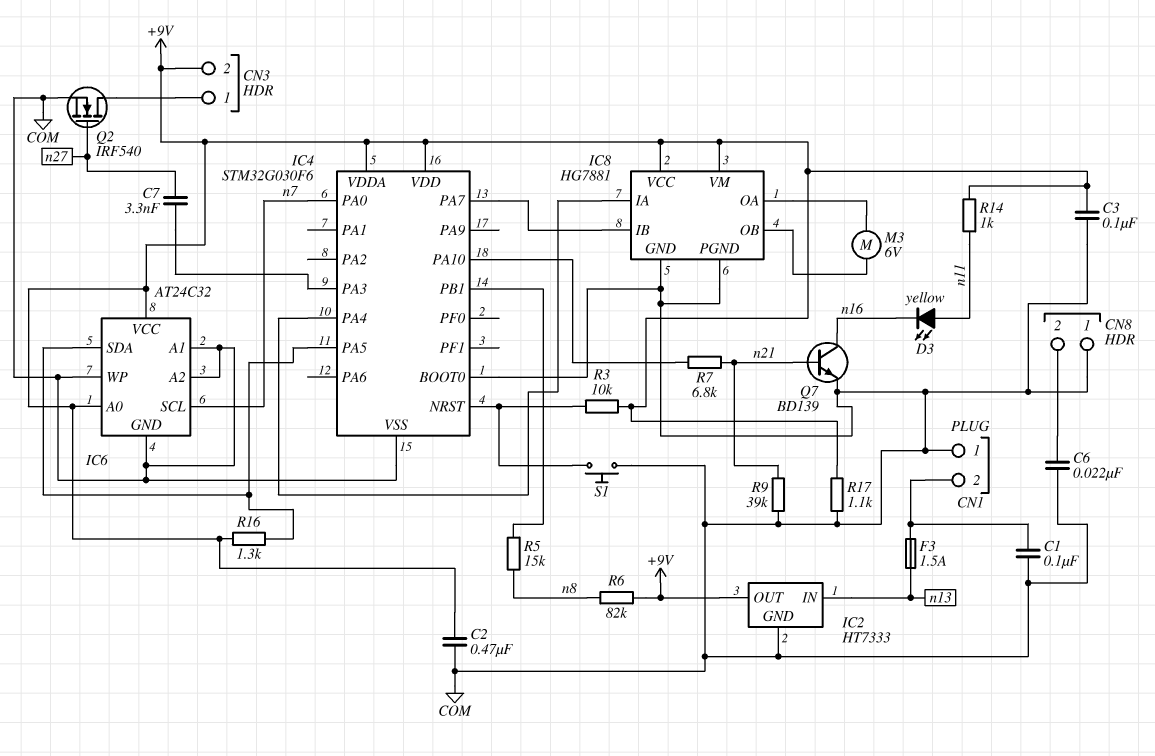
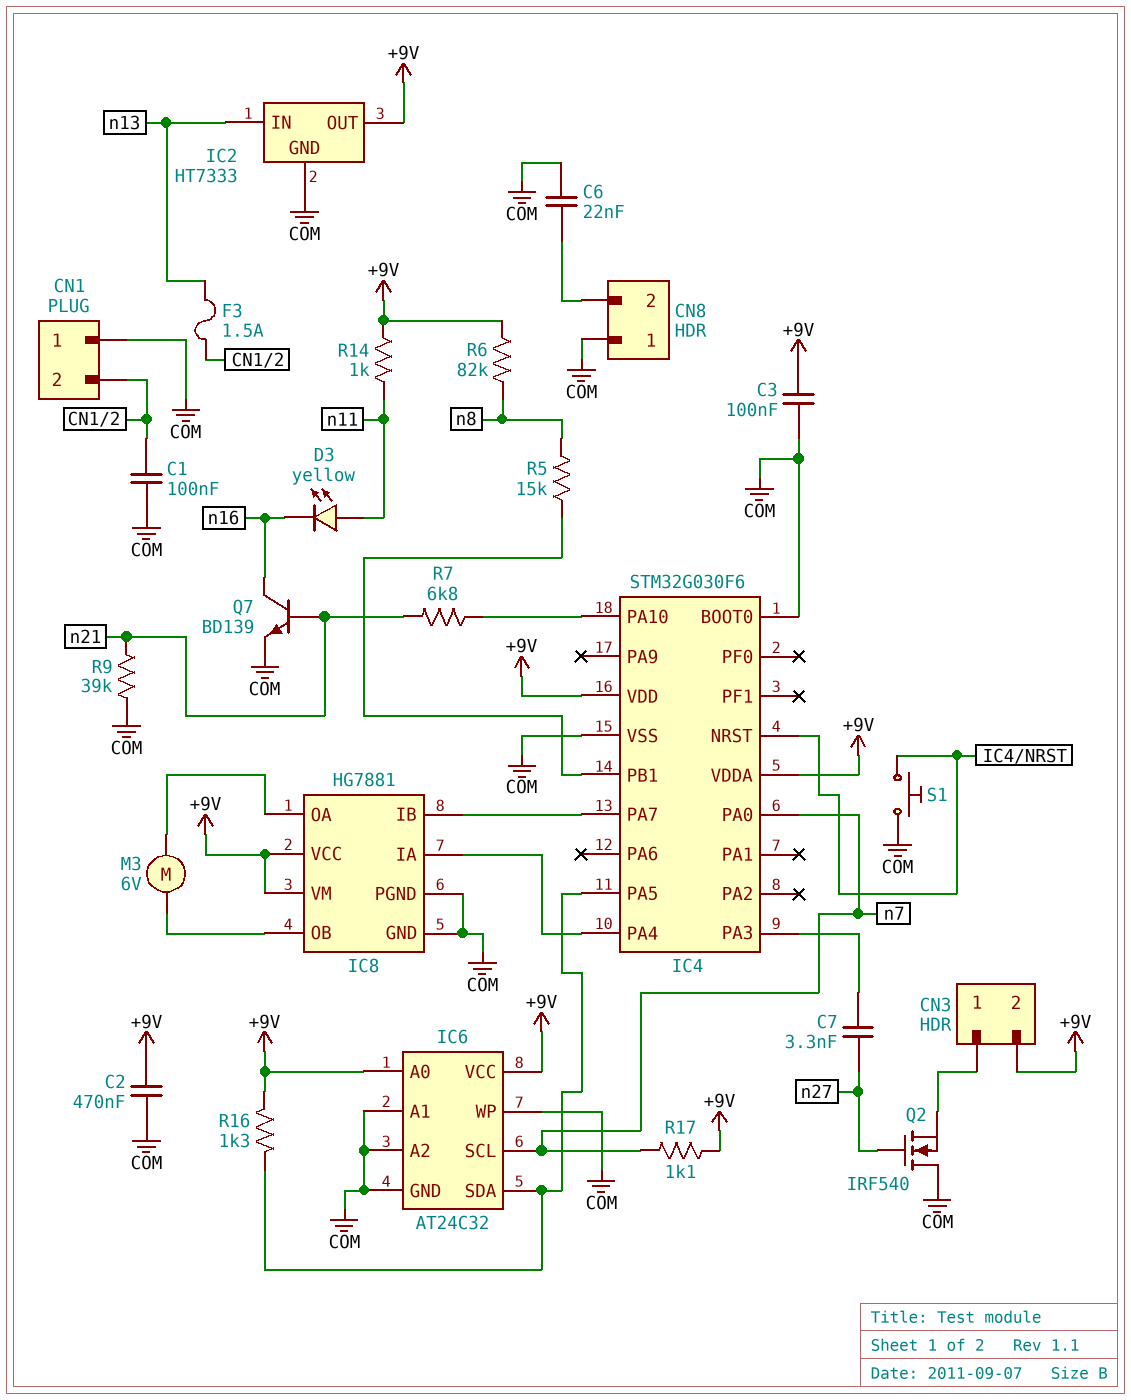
Q2: NMOS IRF540 (G n27, D CN3/1, S COM) -> NMOS IRF540 (G n27, D COM, S CN3/1)
R3: 10k (+9V, IC4/NRST) -> none
R17: 1.1k (+9V, COM) -> 1.1k (+9V, n7)

